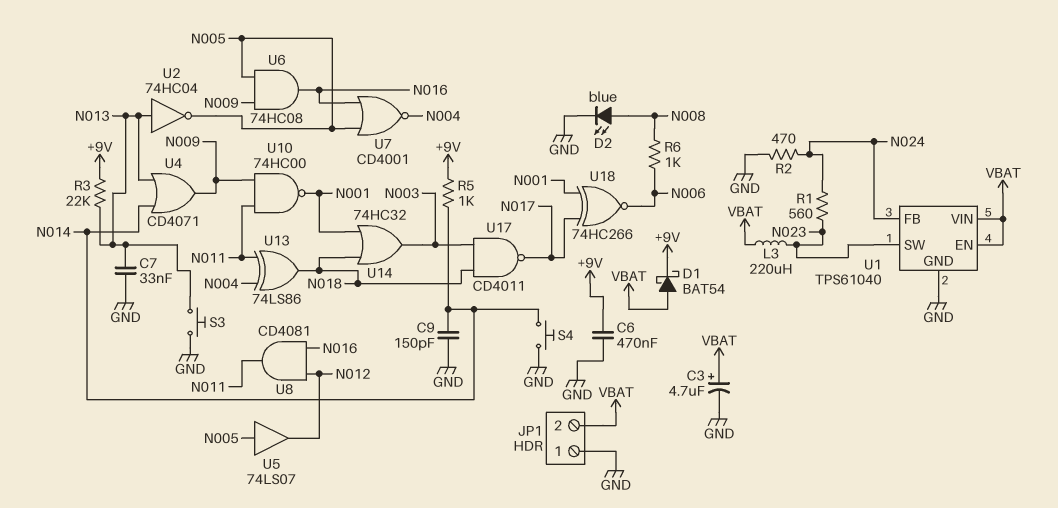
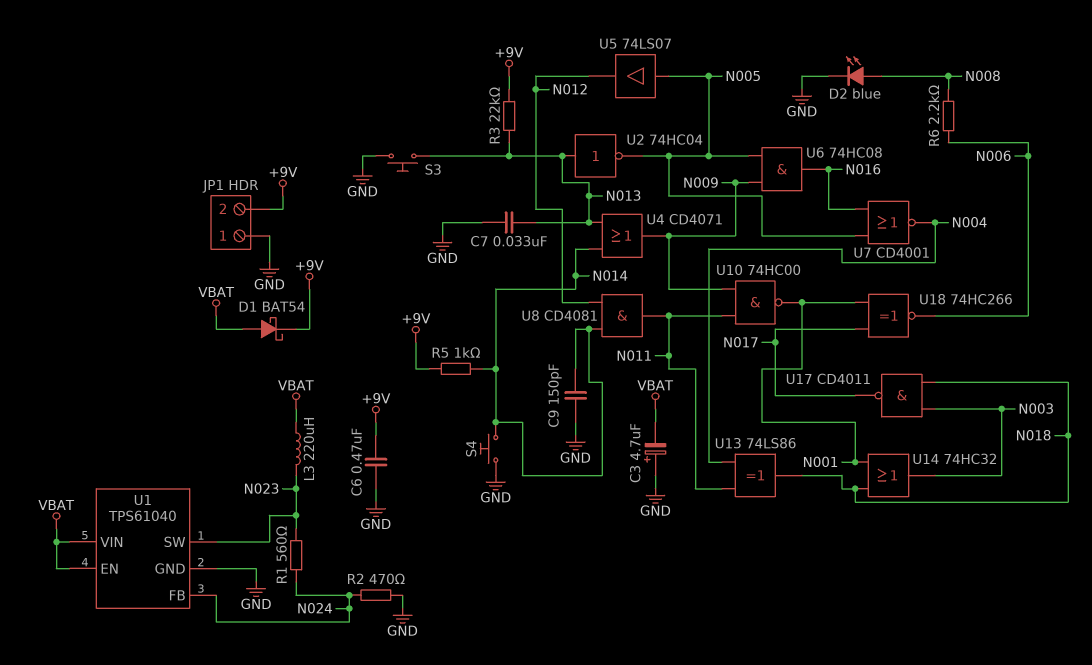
C3: 4.7uF (plus VBAT, minus GND) -> 4.7uF (plus GND, minus VBAT)
JP1 pin 2: VBAT -> +9V
R6: 1k (N006, N008) -> 2.2k (N006, N008)
U8: AND CD4081 (in N012, in N016, out N011) -> AND CD4081 (in N012, in N014, out N011)

